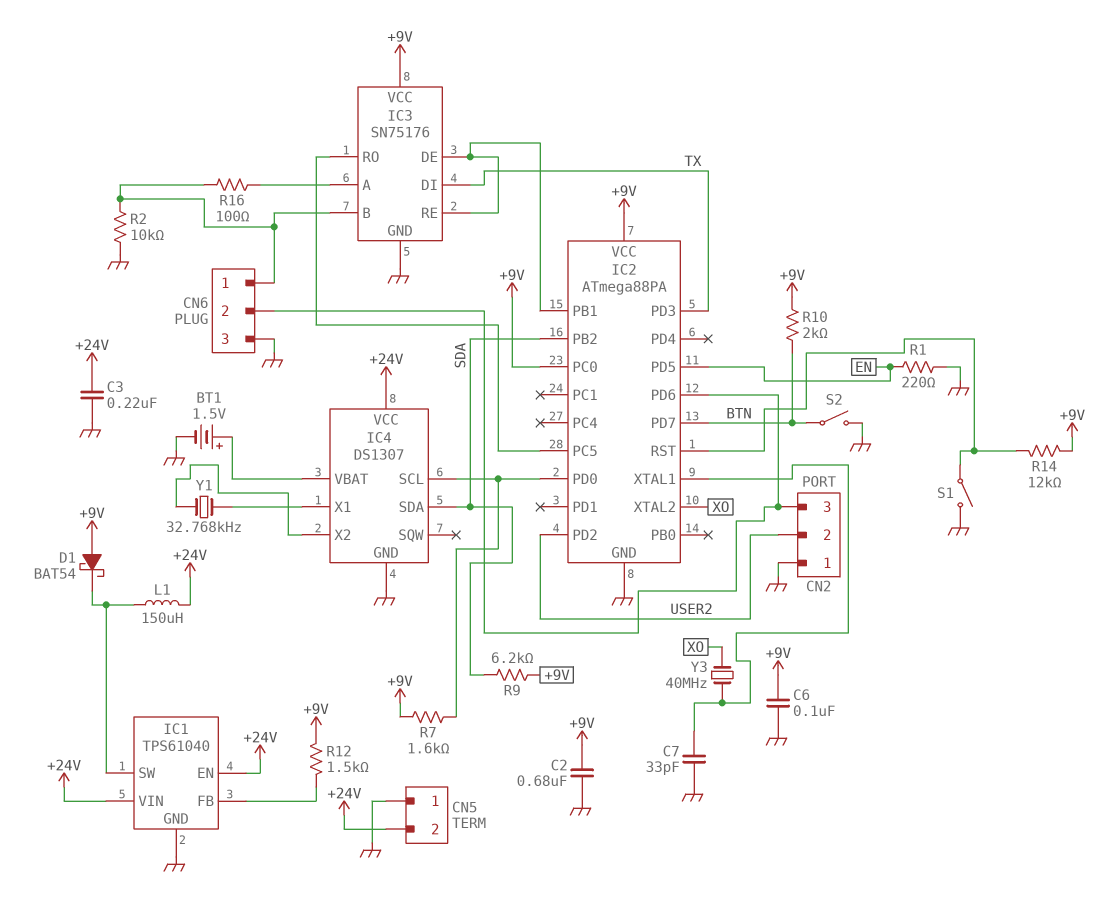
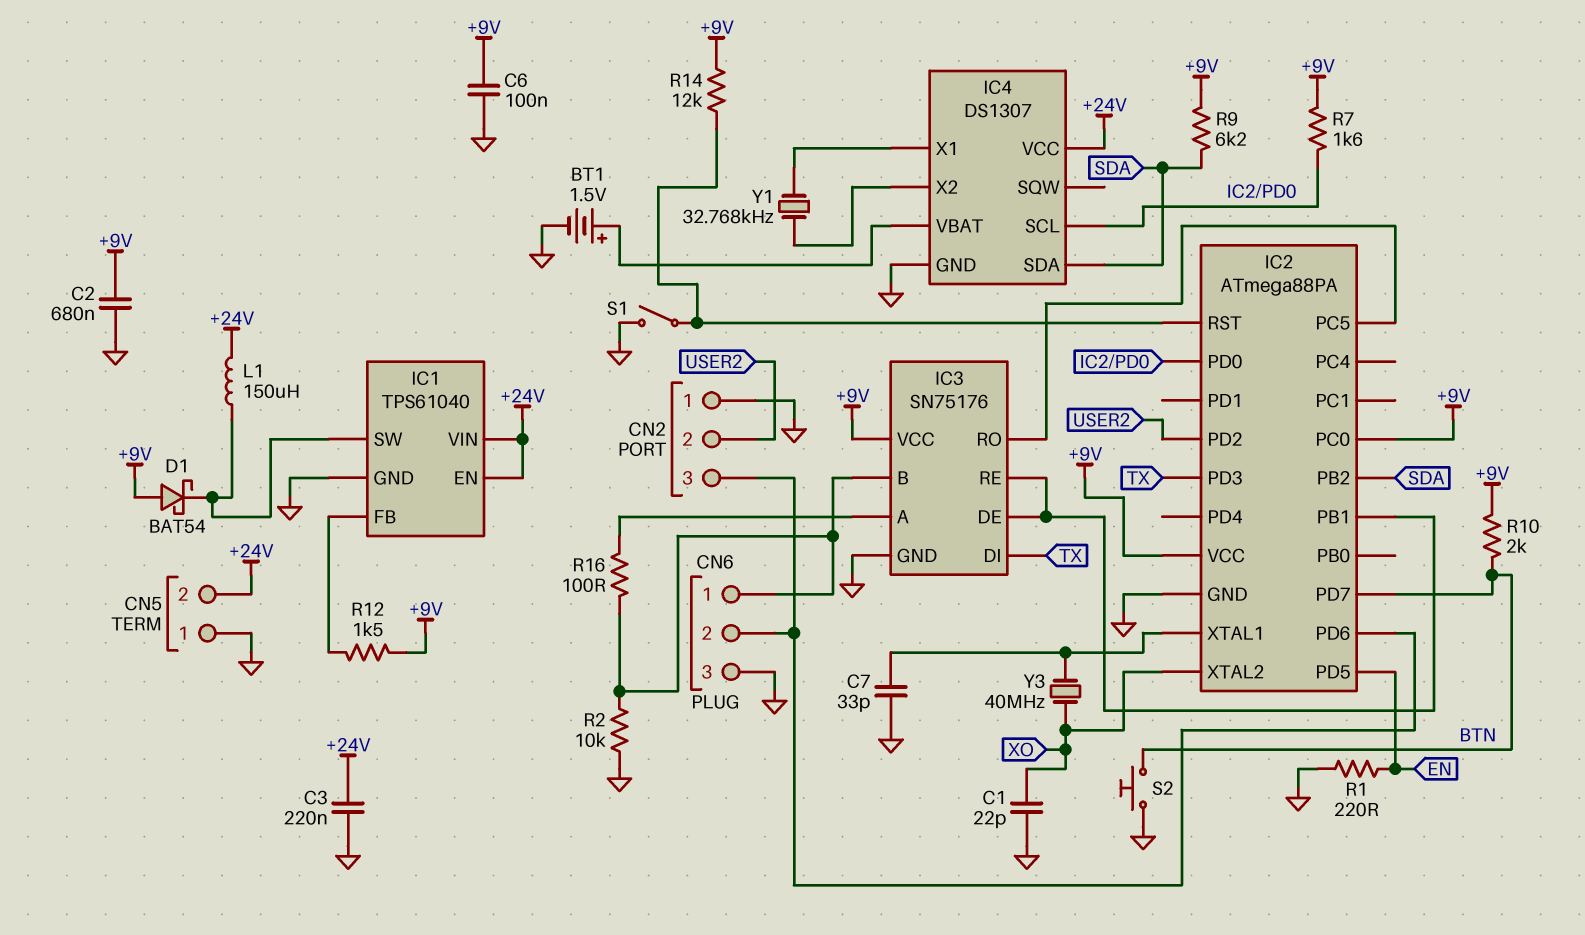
C1: none -> 22pF (GND, XO)
S2: switch (BTN, GND) -> button (BTN, GND)

